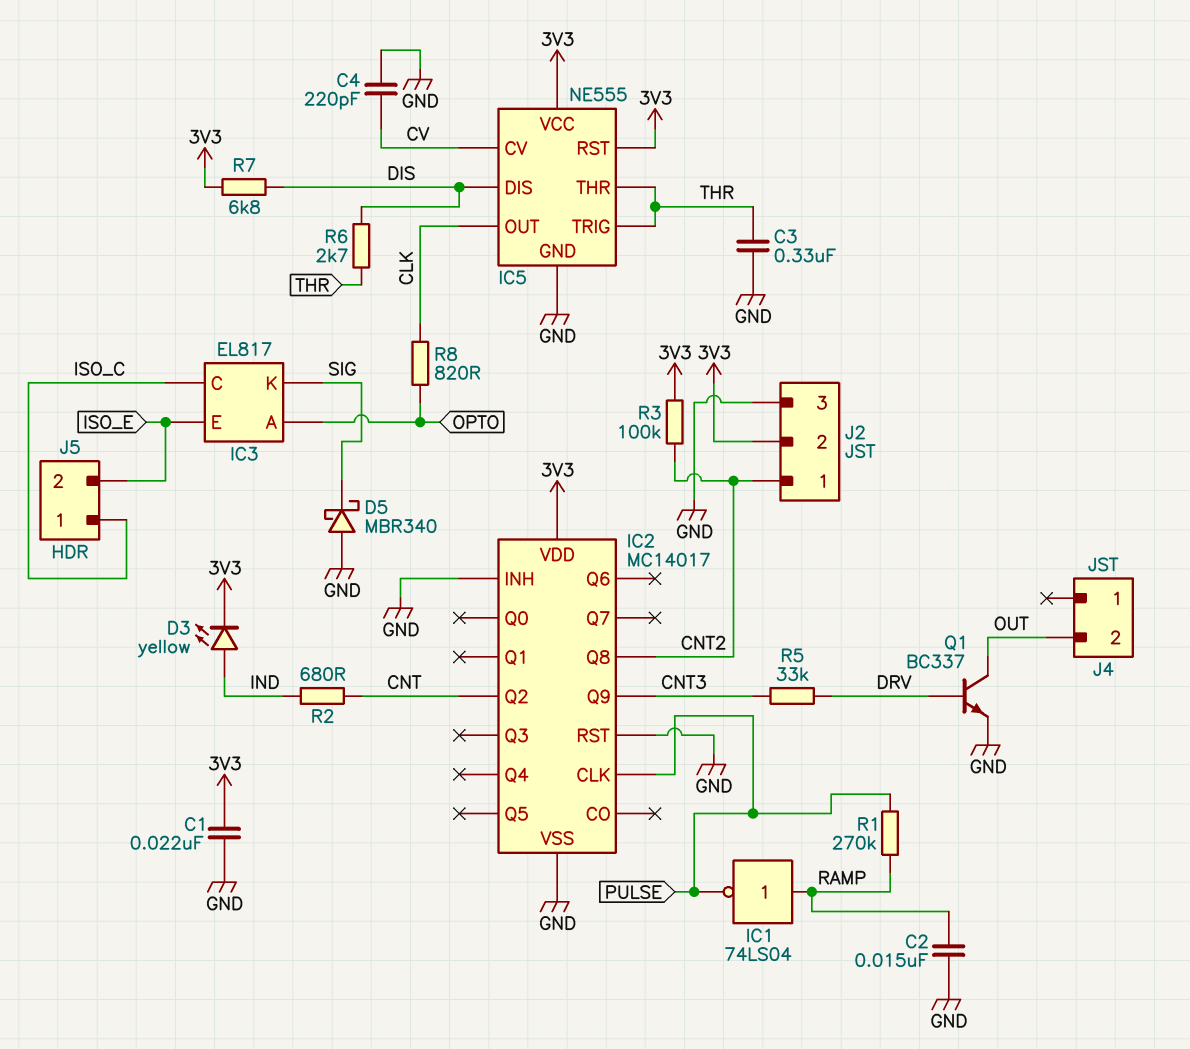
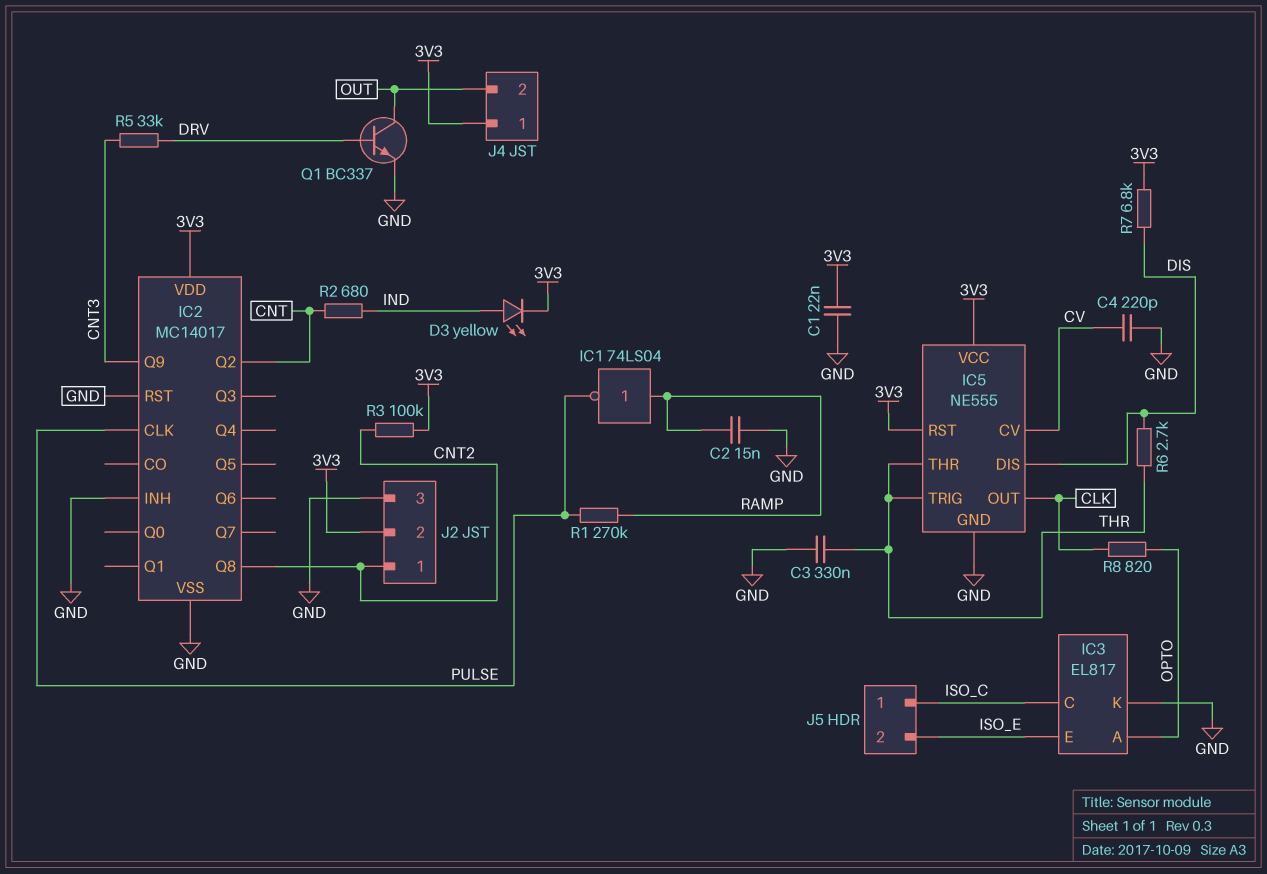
D5: schottky MBR340 (A GND, K SIG) -> none
IC3 pin K: SIG -> GND
J4 pin 1: none -> 3V3

